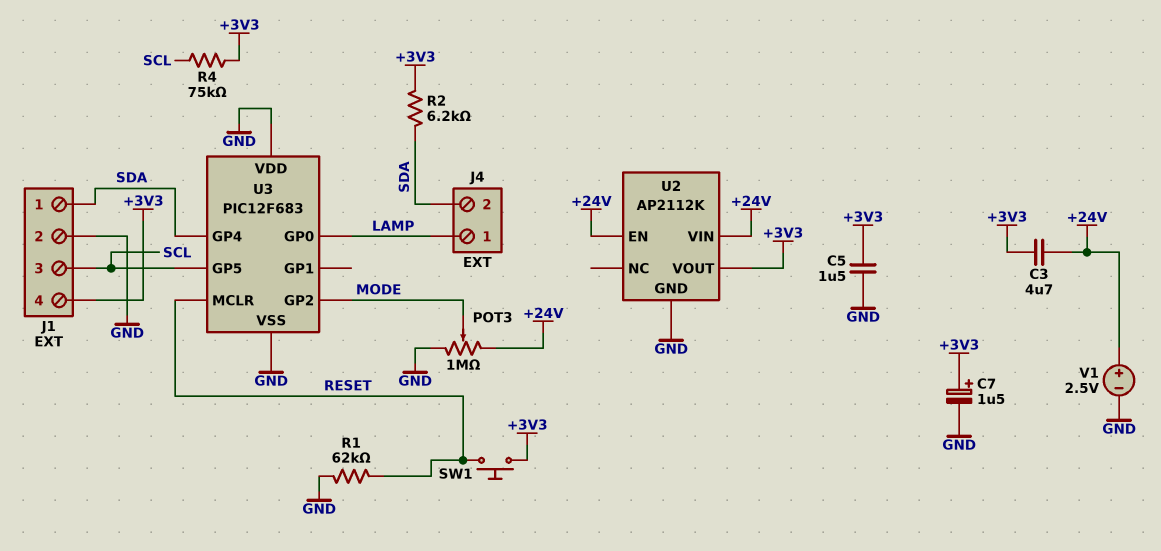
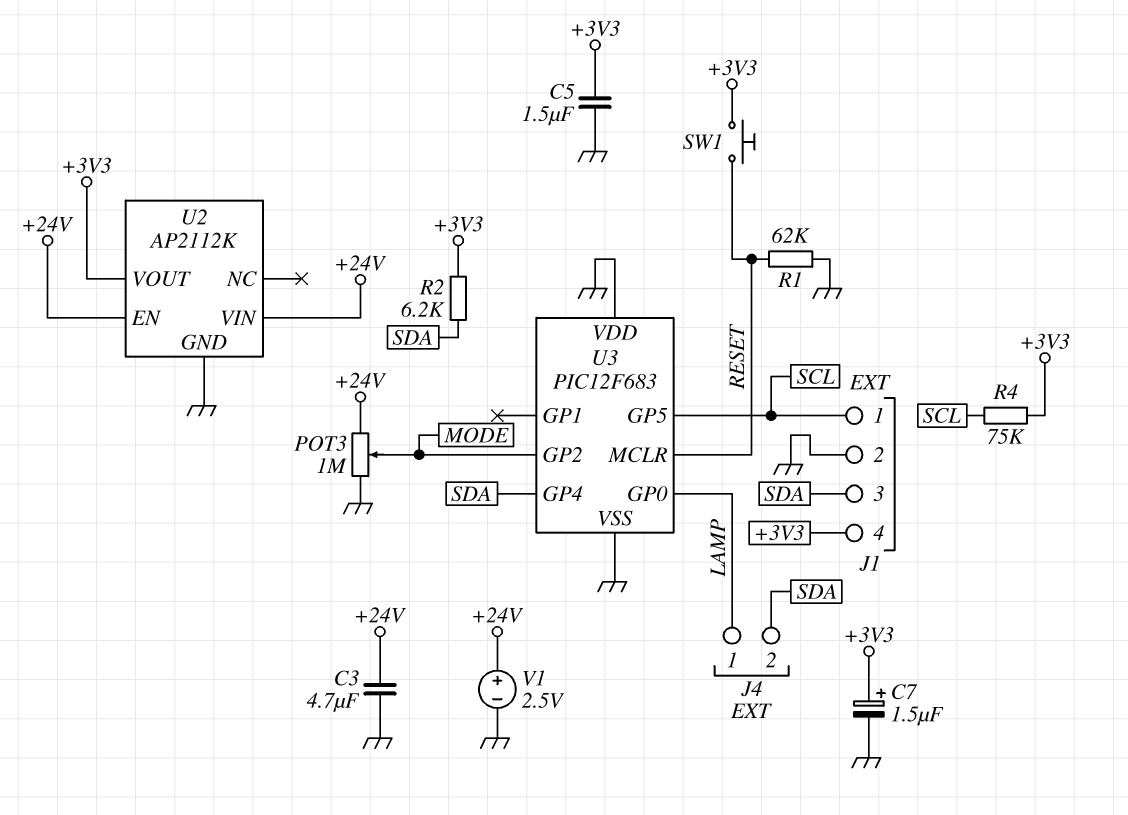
C3: 4.7uF (+3V3, +24V) -> 4.7uF (+24V, GND)
J1 pin 1: SDA -> SCL
J1 pin 3: SCL -> SDA

